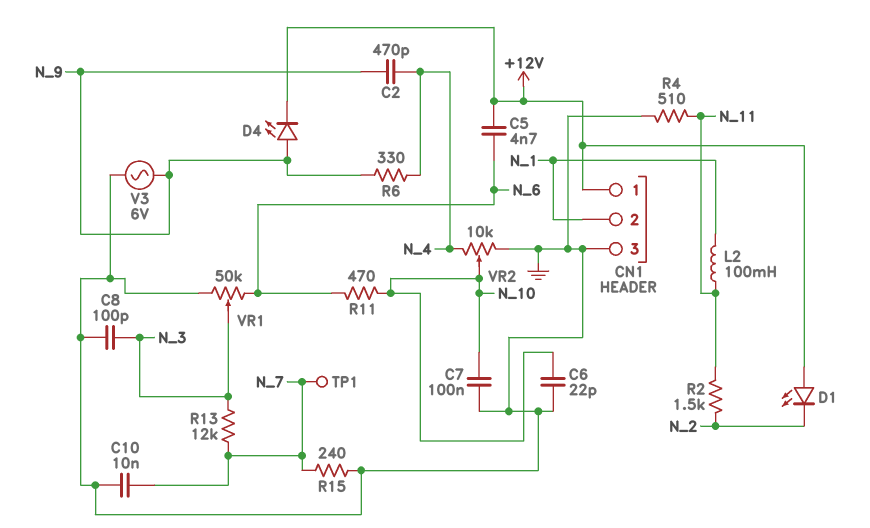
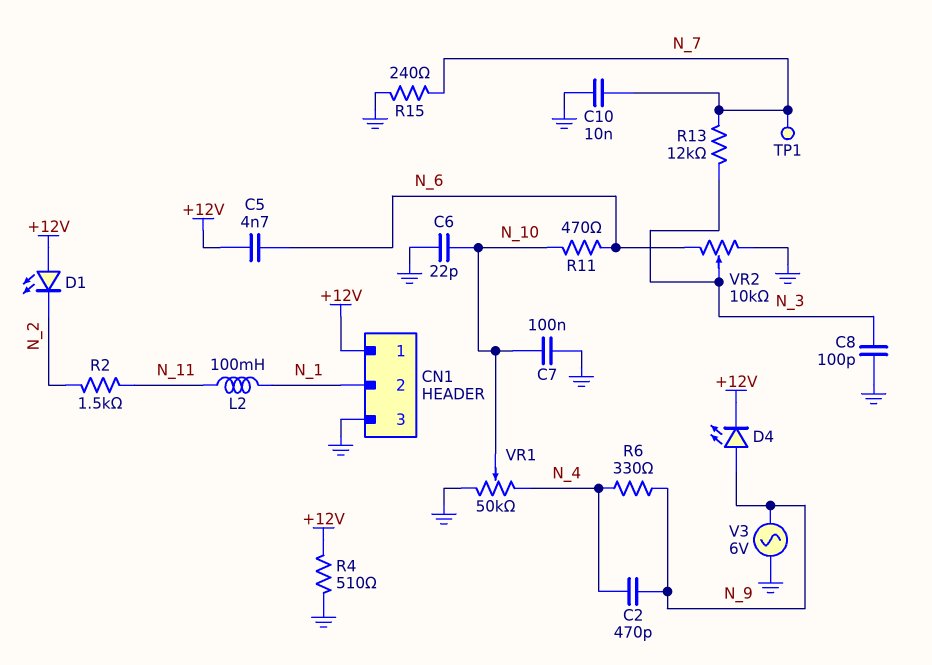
R4: 510 (GND, N_11) -> 510 (+12V, GND)
VR1: 50k (GND, N_6, wiper N_3) -> 50k (GND, N_4, wiper N_10)
VR2: 10k (GND, N_4, wiper N_10) -> 10k (GND, N_6, wiper N_3)

